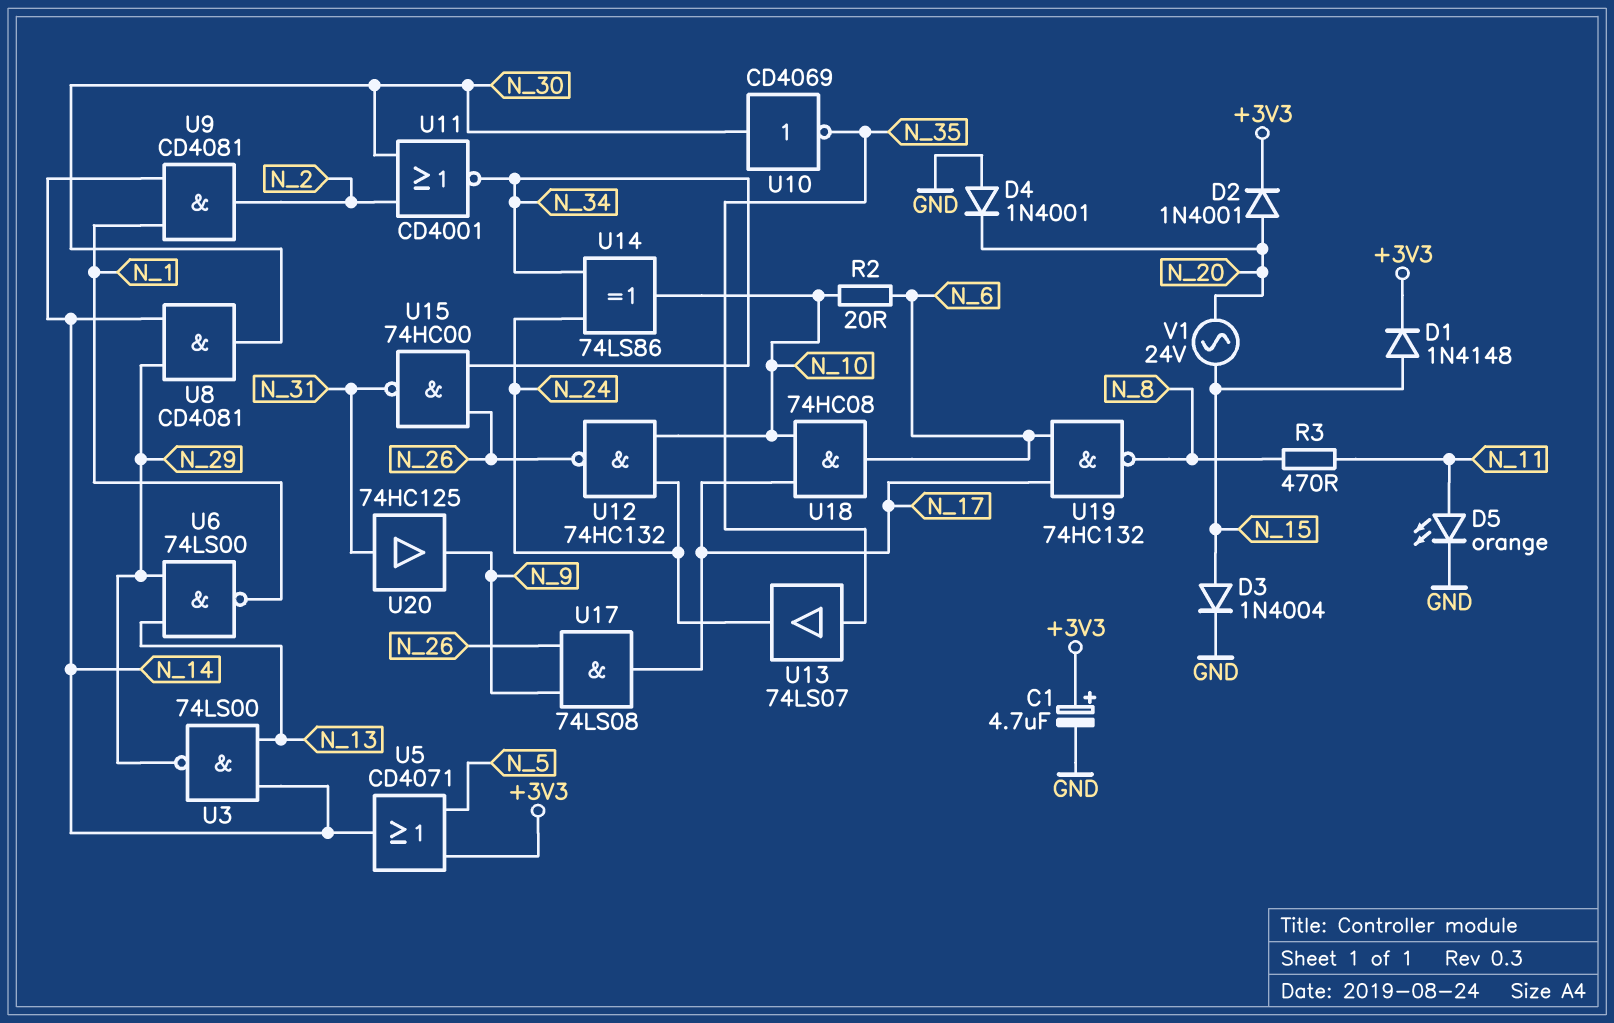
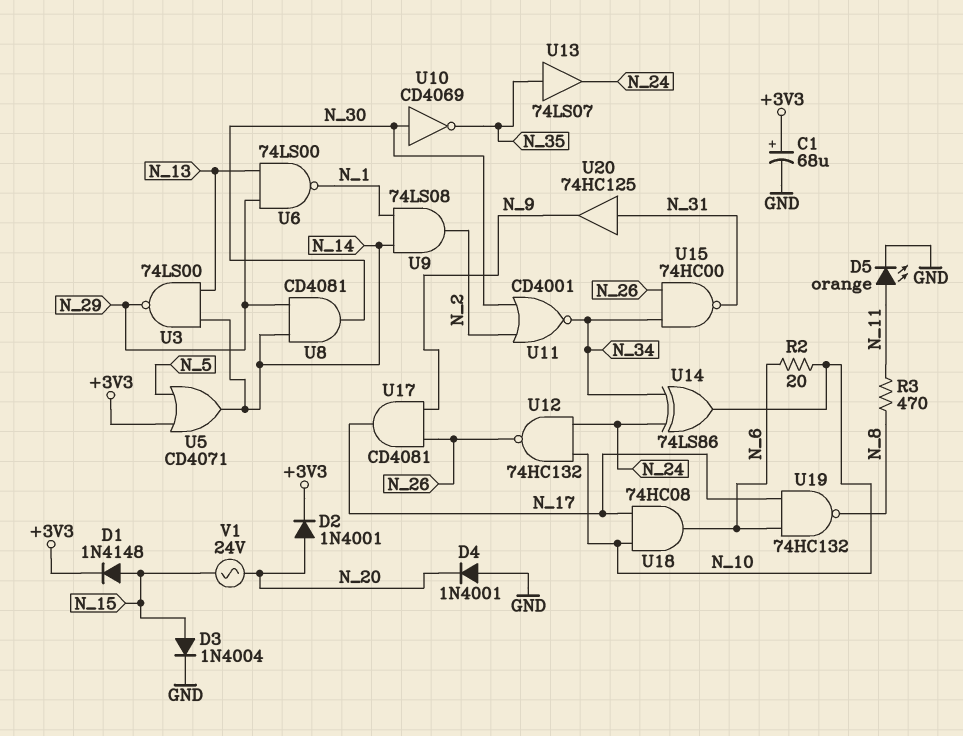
C1: 4.7uF (plus +3V3, minus GND) -> 68uF (plus +3V3, minus GND)
U9: AND CD4081 (in N_1, in N_14, out N_2) -> AND 74LS08 (in N_1, in N_14, out N_2)
U17: AND 74LS08 (in N_9, in N_26, out N_17) -> AND CD4081 (in N_9, in N_26, out N_17)

